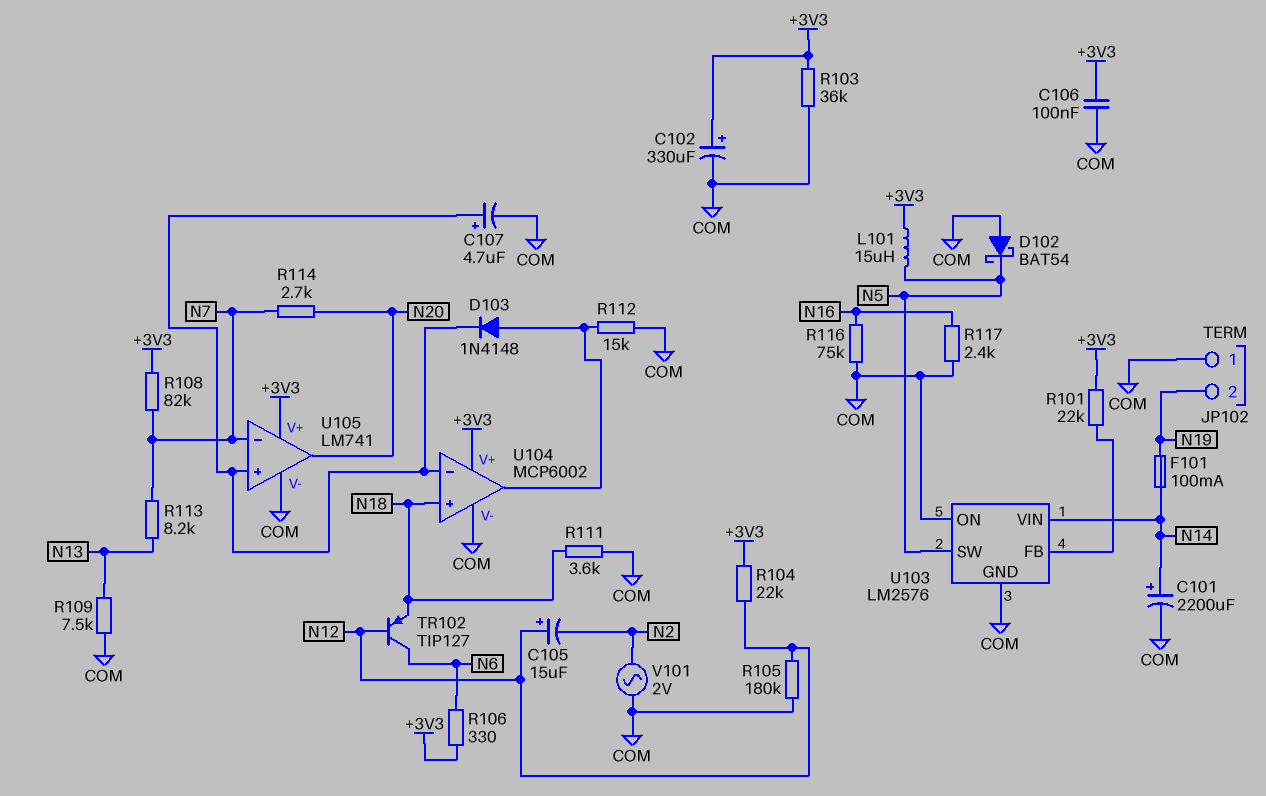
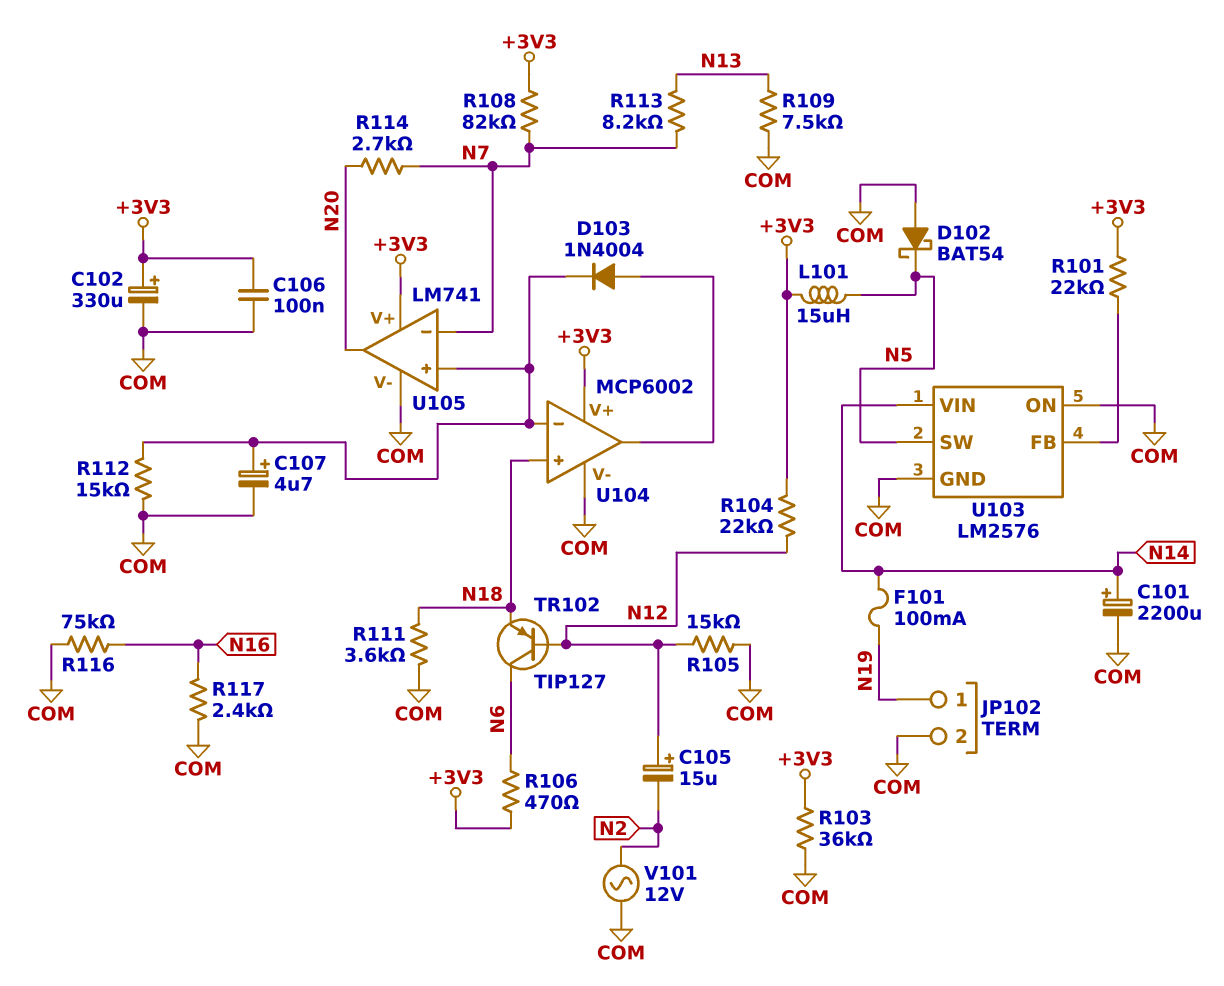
D103: diode 1N4148 (A U104/out, K U104/in-) -> diode 1N4004 (A U104/out, K U104/in-)
JP102 pin 1: COM -> N19
JP102 pin 2: N19 -> COM
R105: 180k (COM, N12) -> 15k (COM, N12)
R106: 330 (+3V3, N6) -> 470 (+3V3, N6)
R112: 15k (COM, U104/out) -> 15k (COM, U104/in-)
V101: AC 2V (COM, N2) -> AC 12V (COM, N2)

